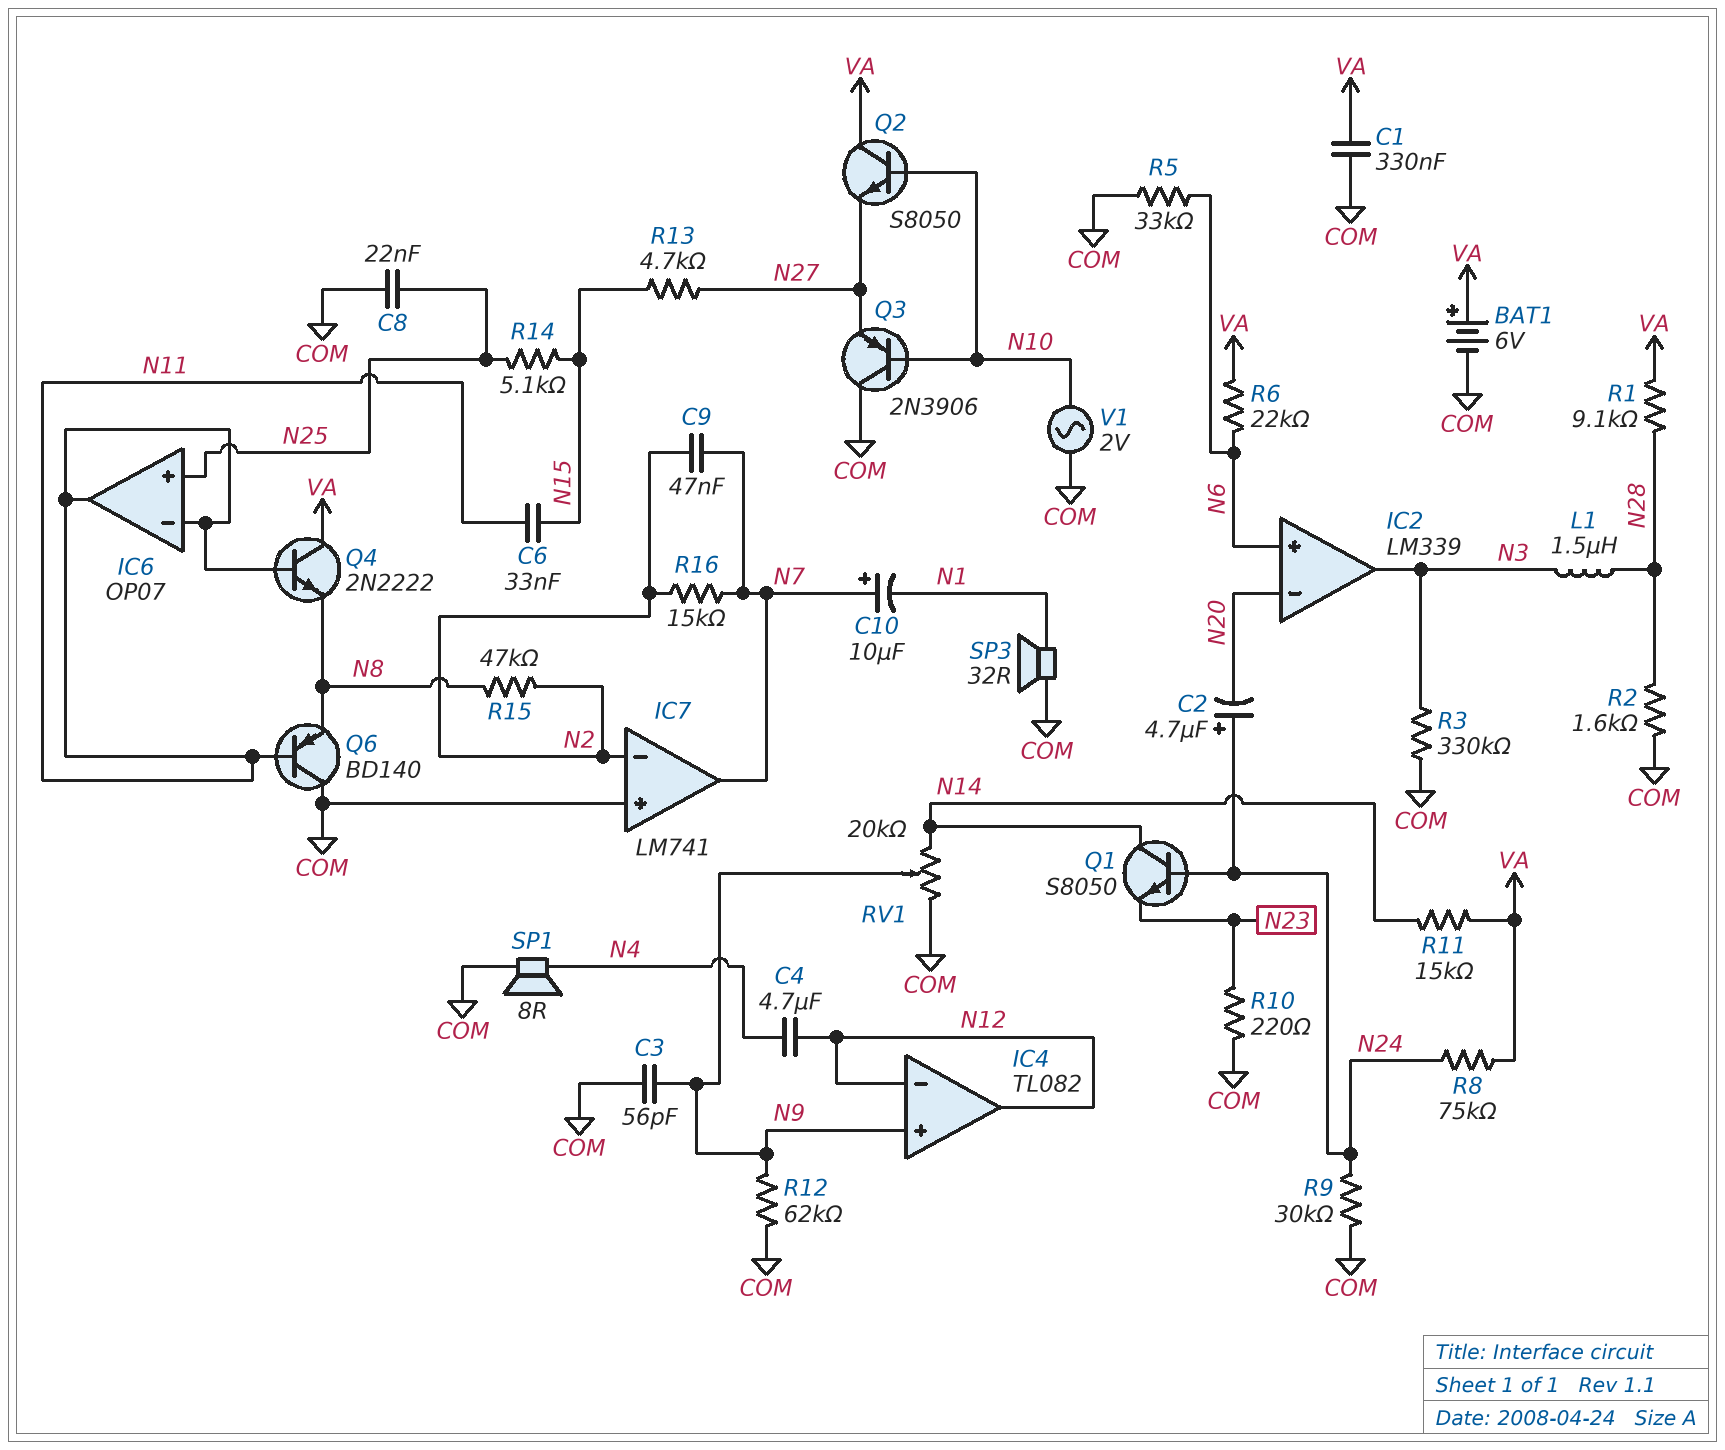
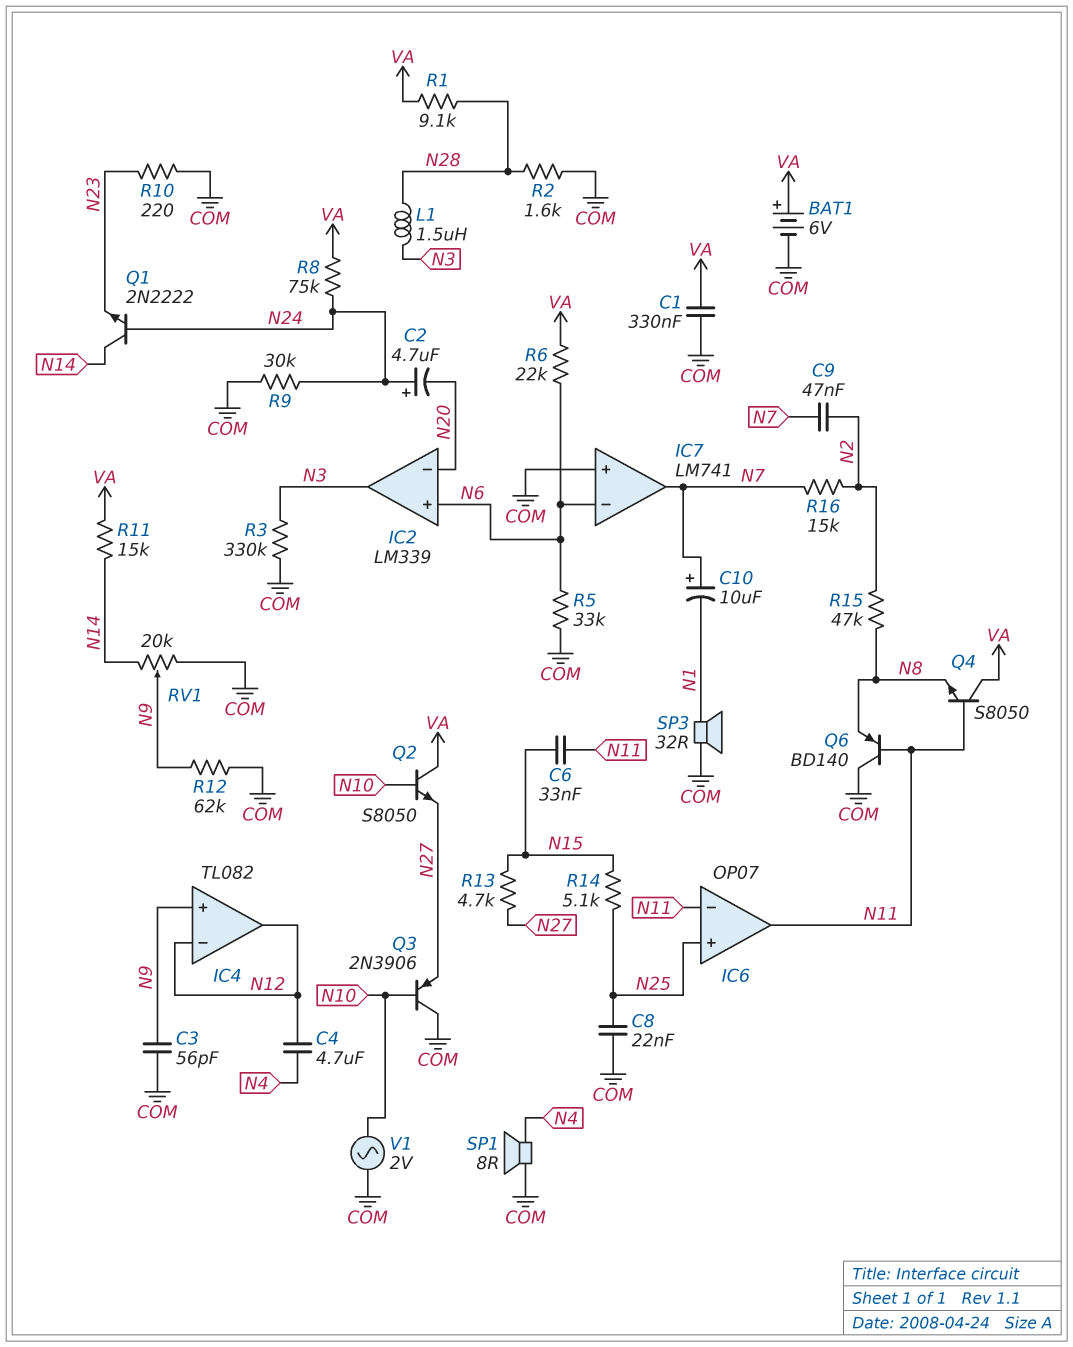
IC7 pin in-: N2 -> N6
Q1: NPN S8050 (B N24, C N14, E N23) -> NPN 2N2222 (B N24, C N14, E N23)
Q4: NPN 2N2222 (B N11, C VA, E N8) -> NPN S8050 (B N11, C VA, E N8)

